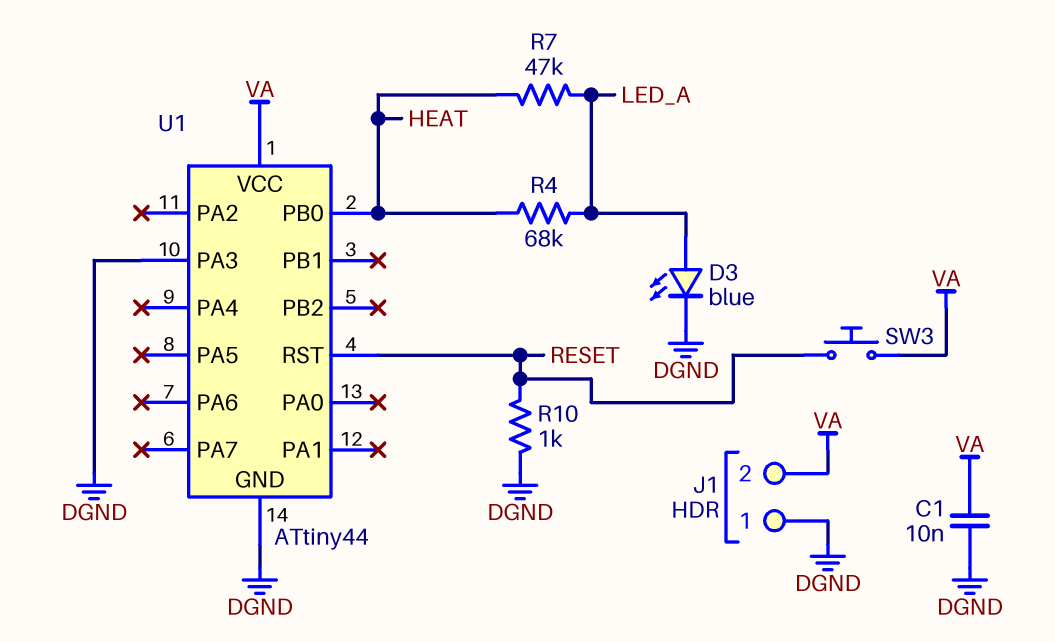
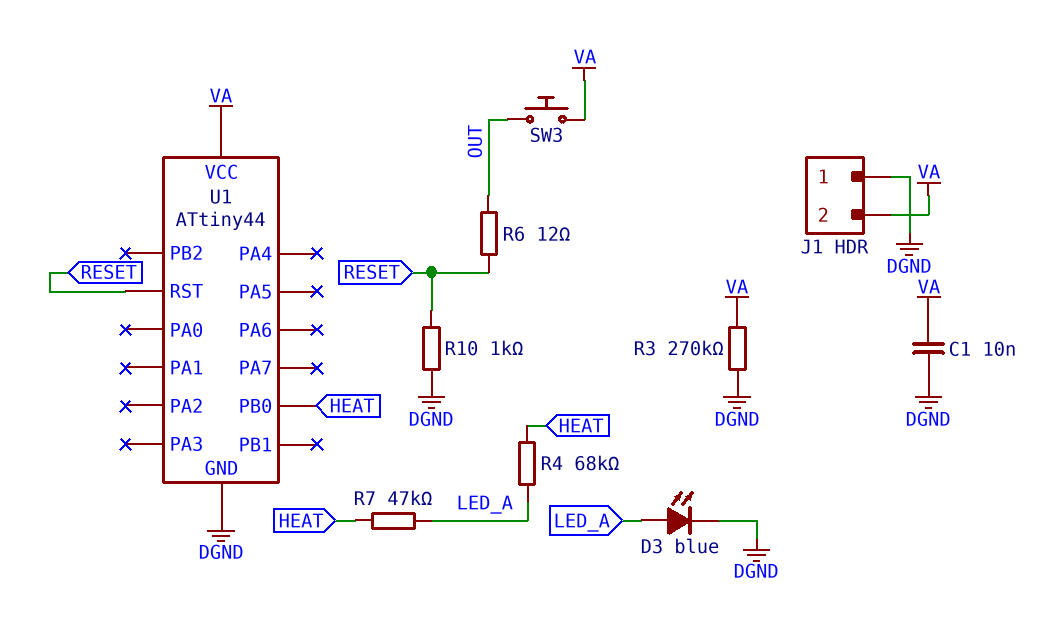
R3: none -> 270k (DGND, VA)
R6: none -> 12 (OUT, RESET)
SW3: button (RESET, VA) -> button (OUT, VA)
U1 pin PA3: DGND -> none

